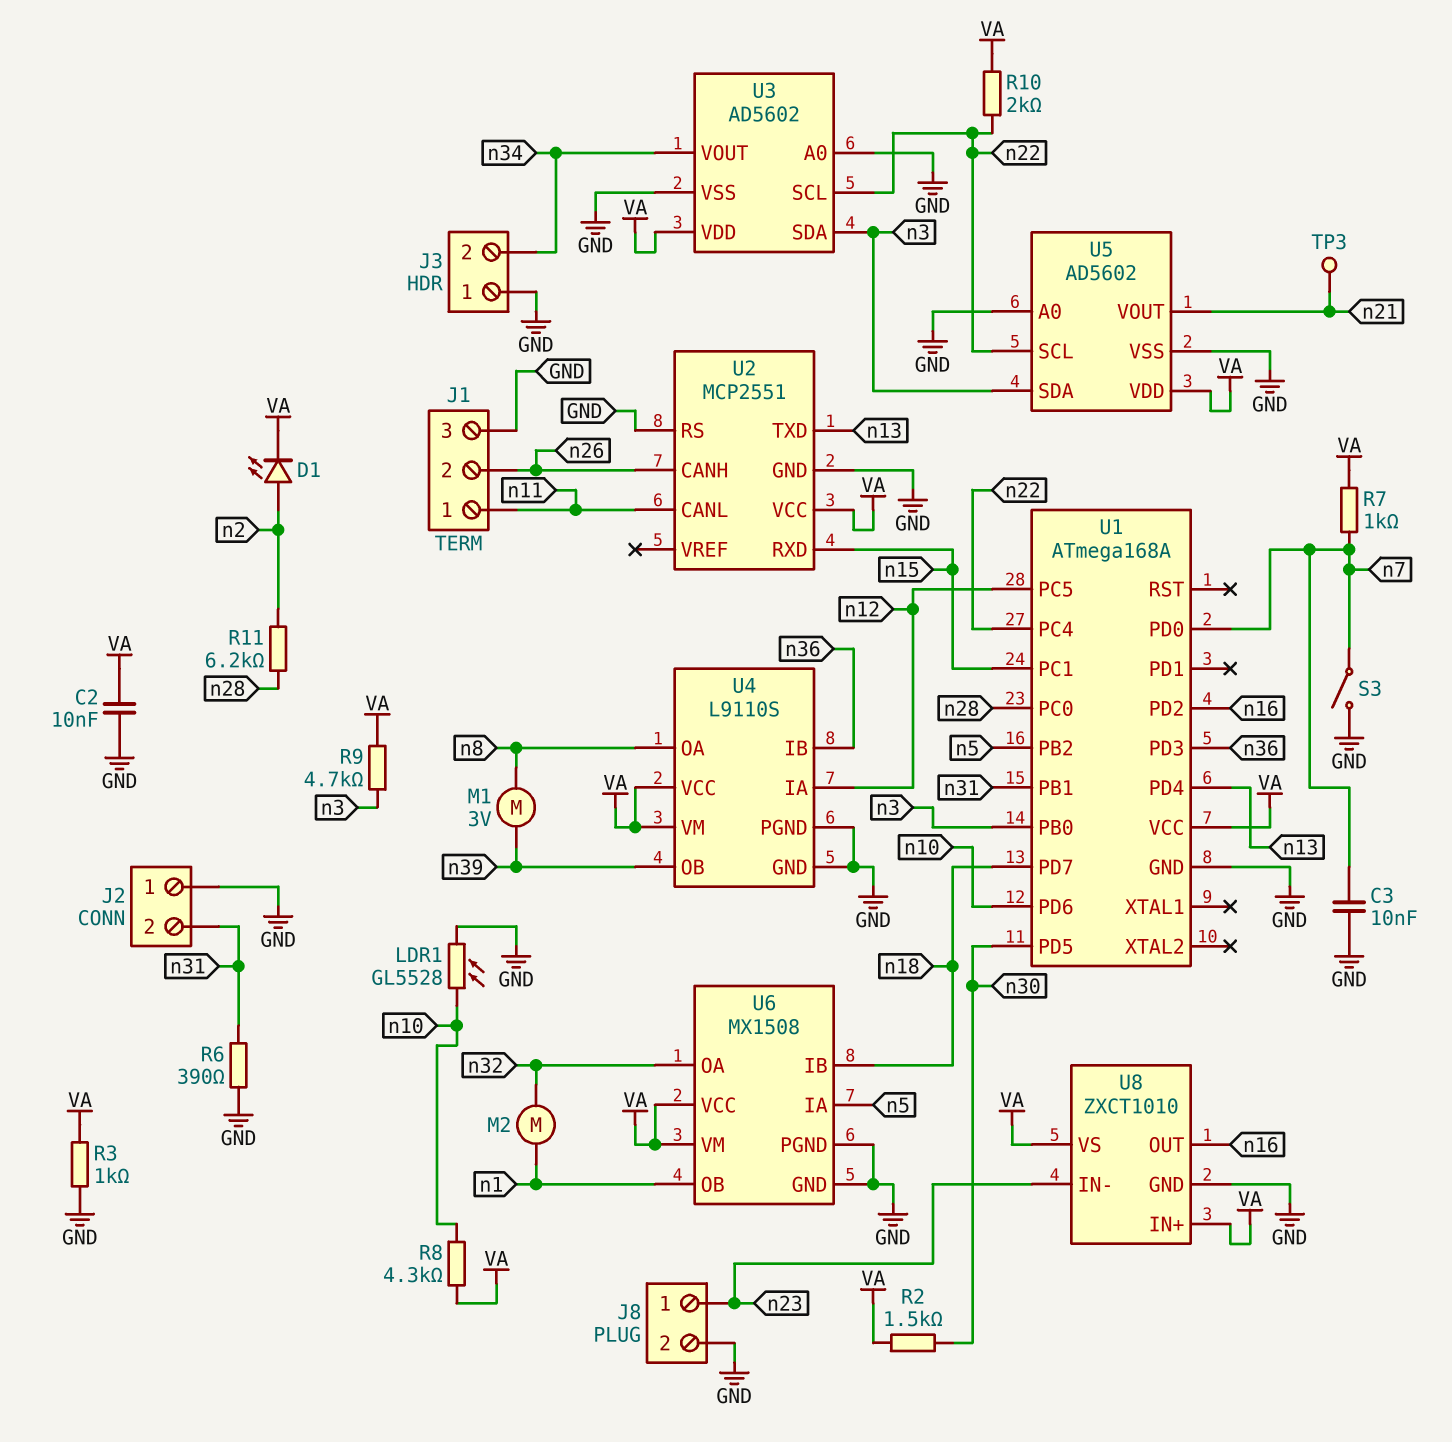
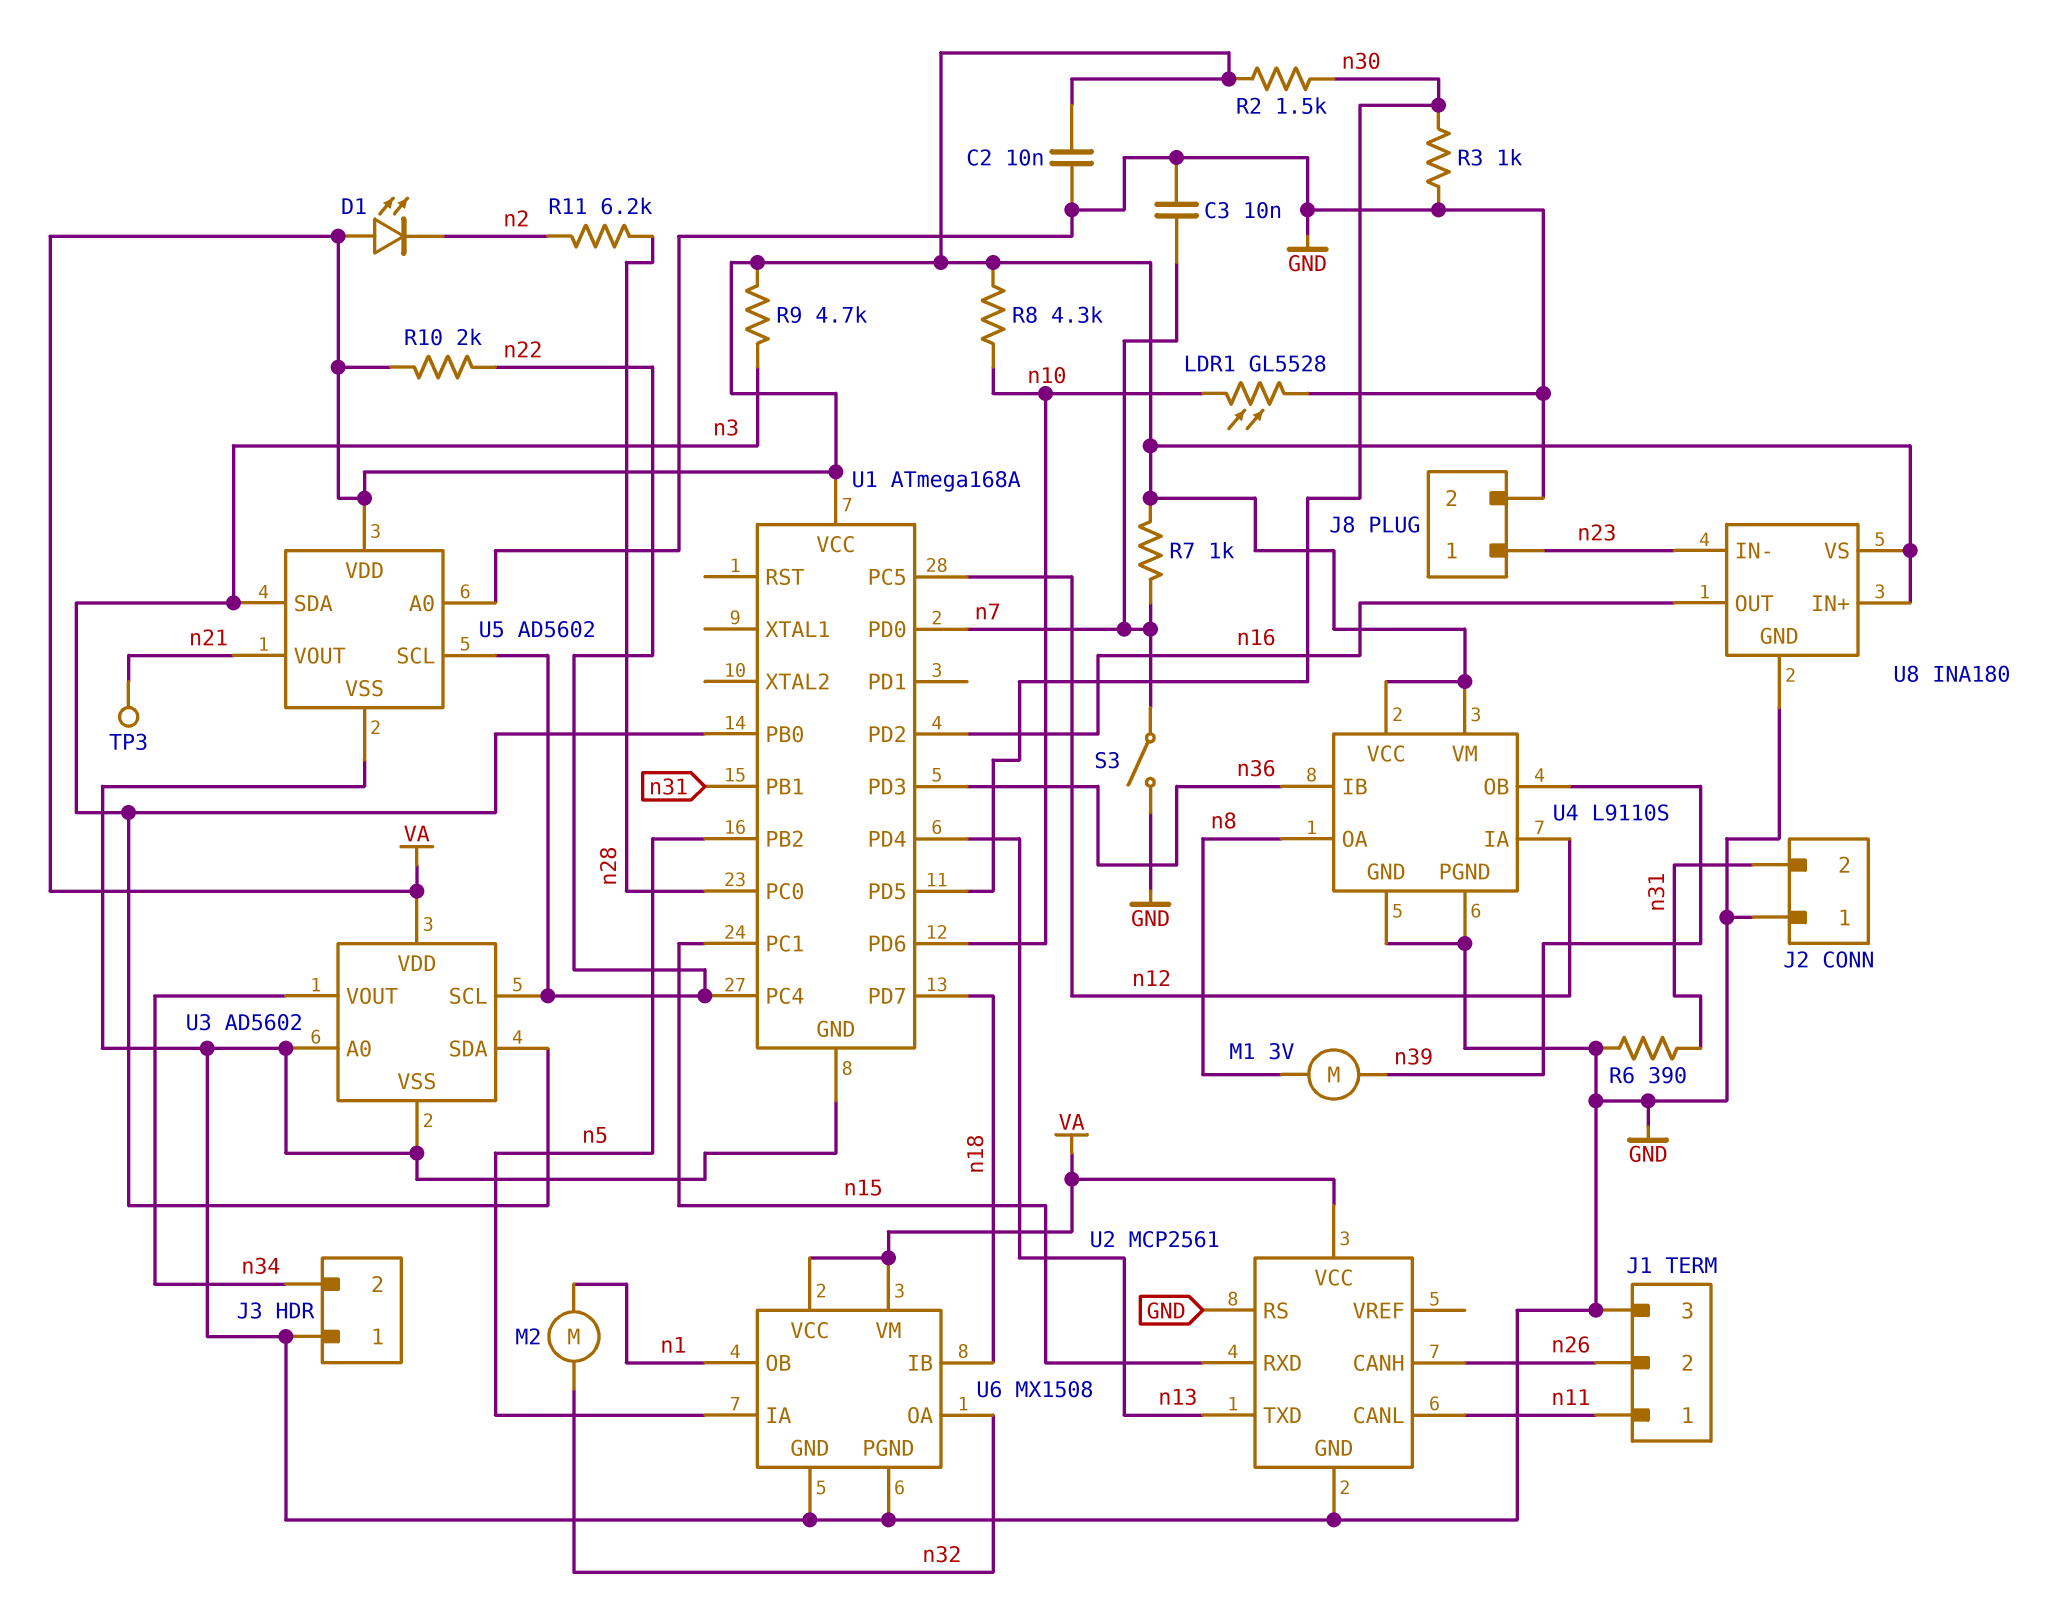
D1: LED (A n2, K VA) -> LED (A VA, K n2)
R3: 1k (GND, VA) -> 1k (GND, n30)
U2: MCP2551 -> MCP2561
U8: ZXCT1010 -> INA180

